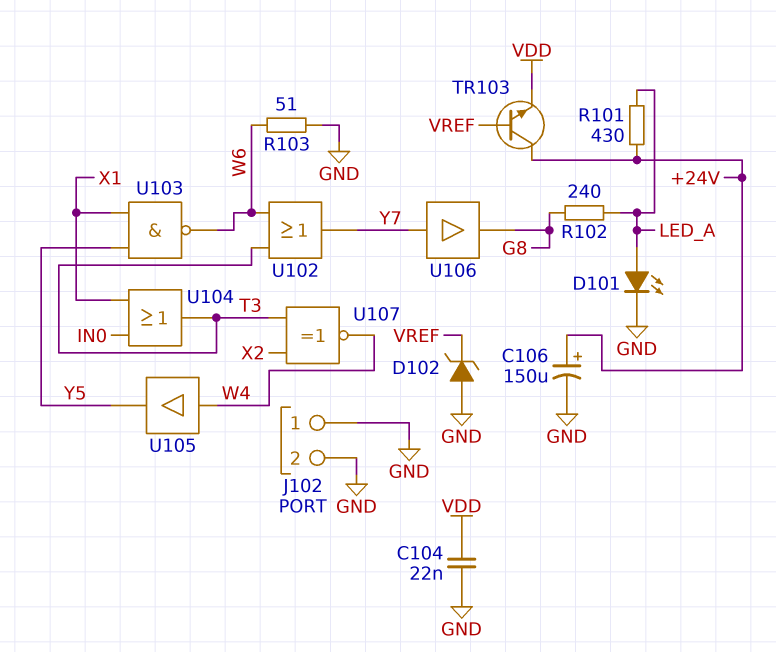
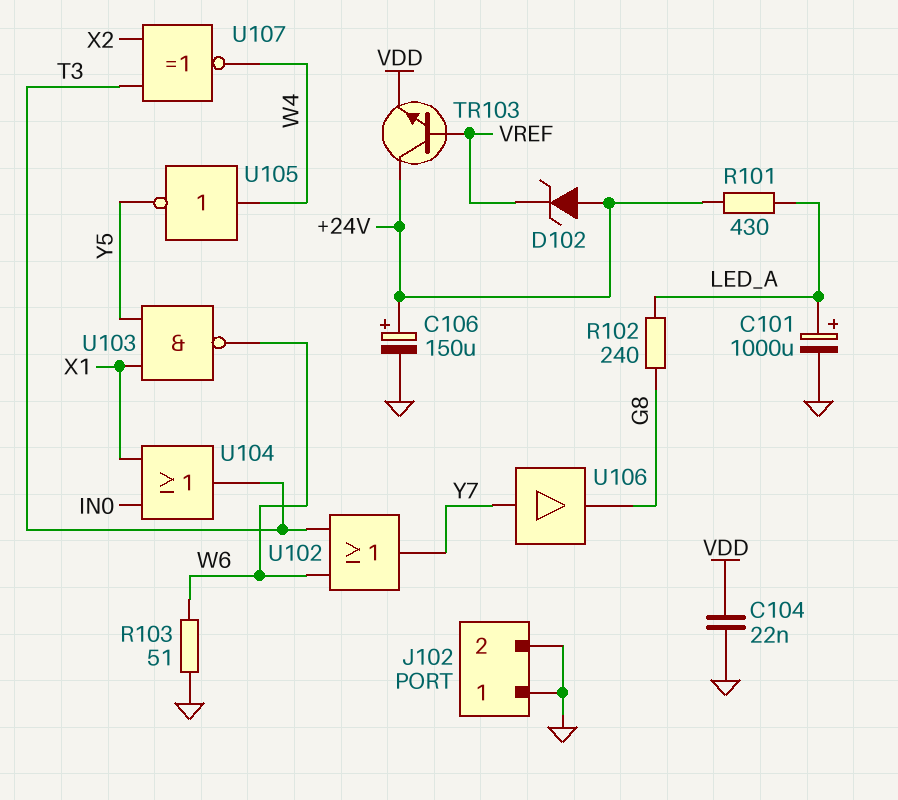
C101: none -> 1000uF (plus LED_A, minus GND)
D101: LED (A LED_A, K GND) -> none
D102: zener (A GND, K VREF) -> zener (A +24V, K VREF)
U105: buffer (in W4, out Y5) -> NOT (in W4, out Y5)

